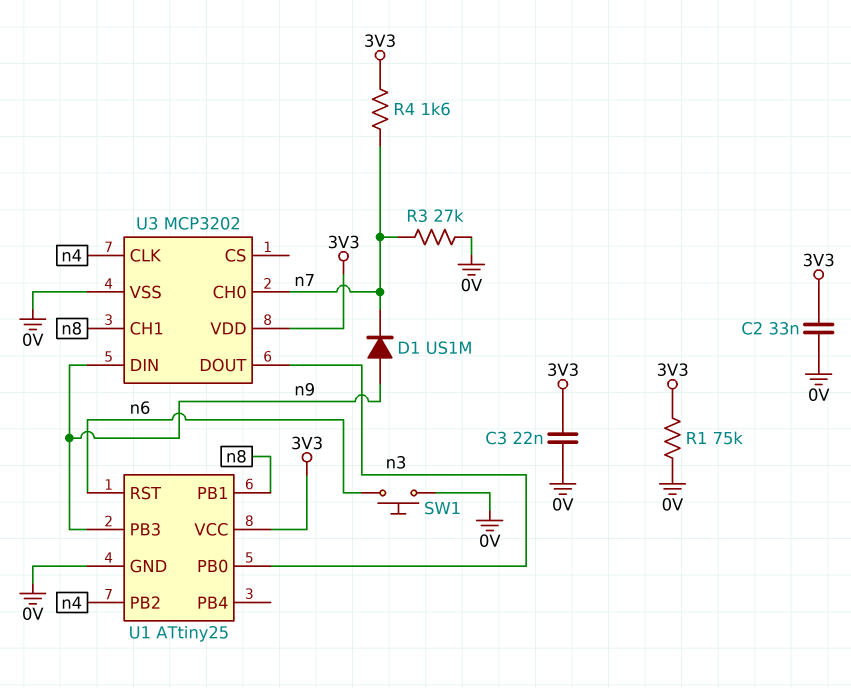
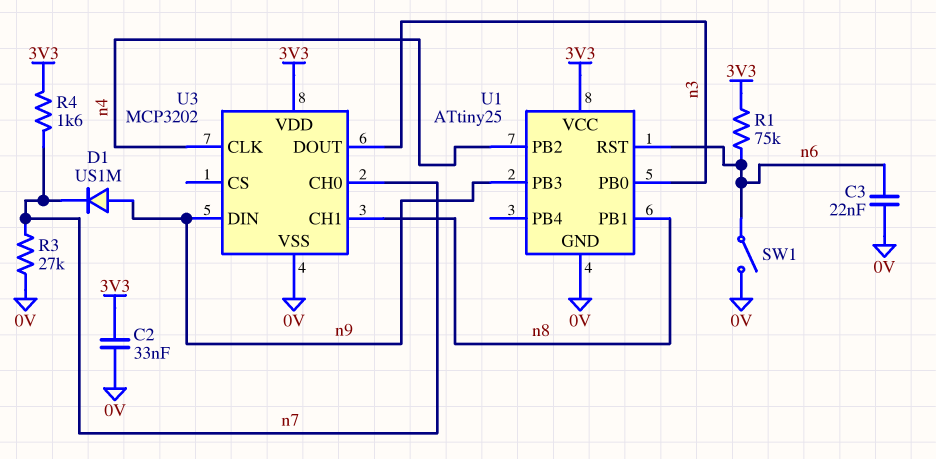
C3: 22nF (0V, 3V3) -> 22nF (0V, n6)
R1: 75k (0V, 3V3) -> 75k (3V3, n6)
SW1: button (0V, n6) -> switch (0V, n6)

